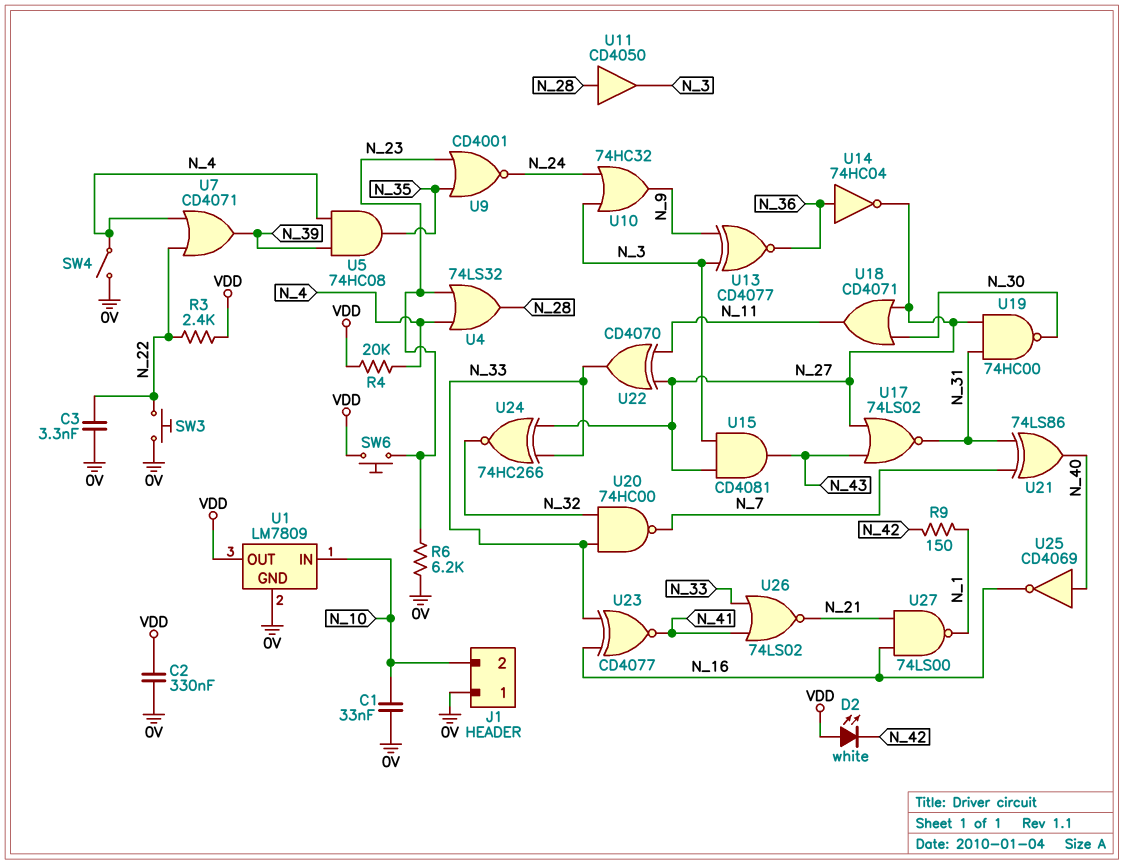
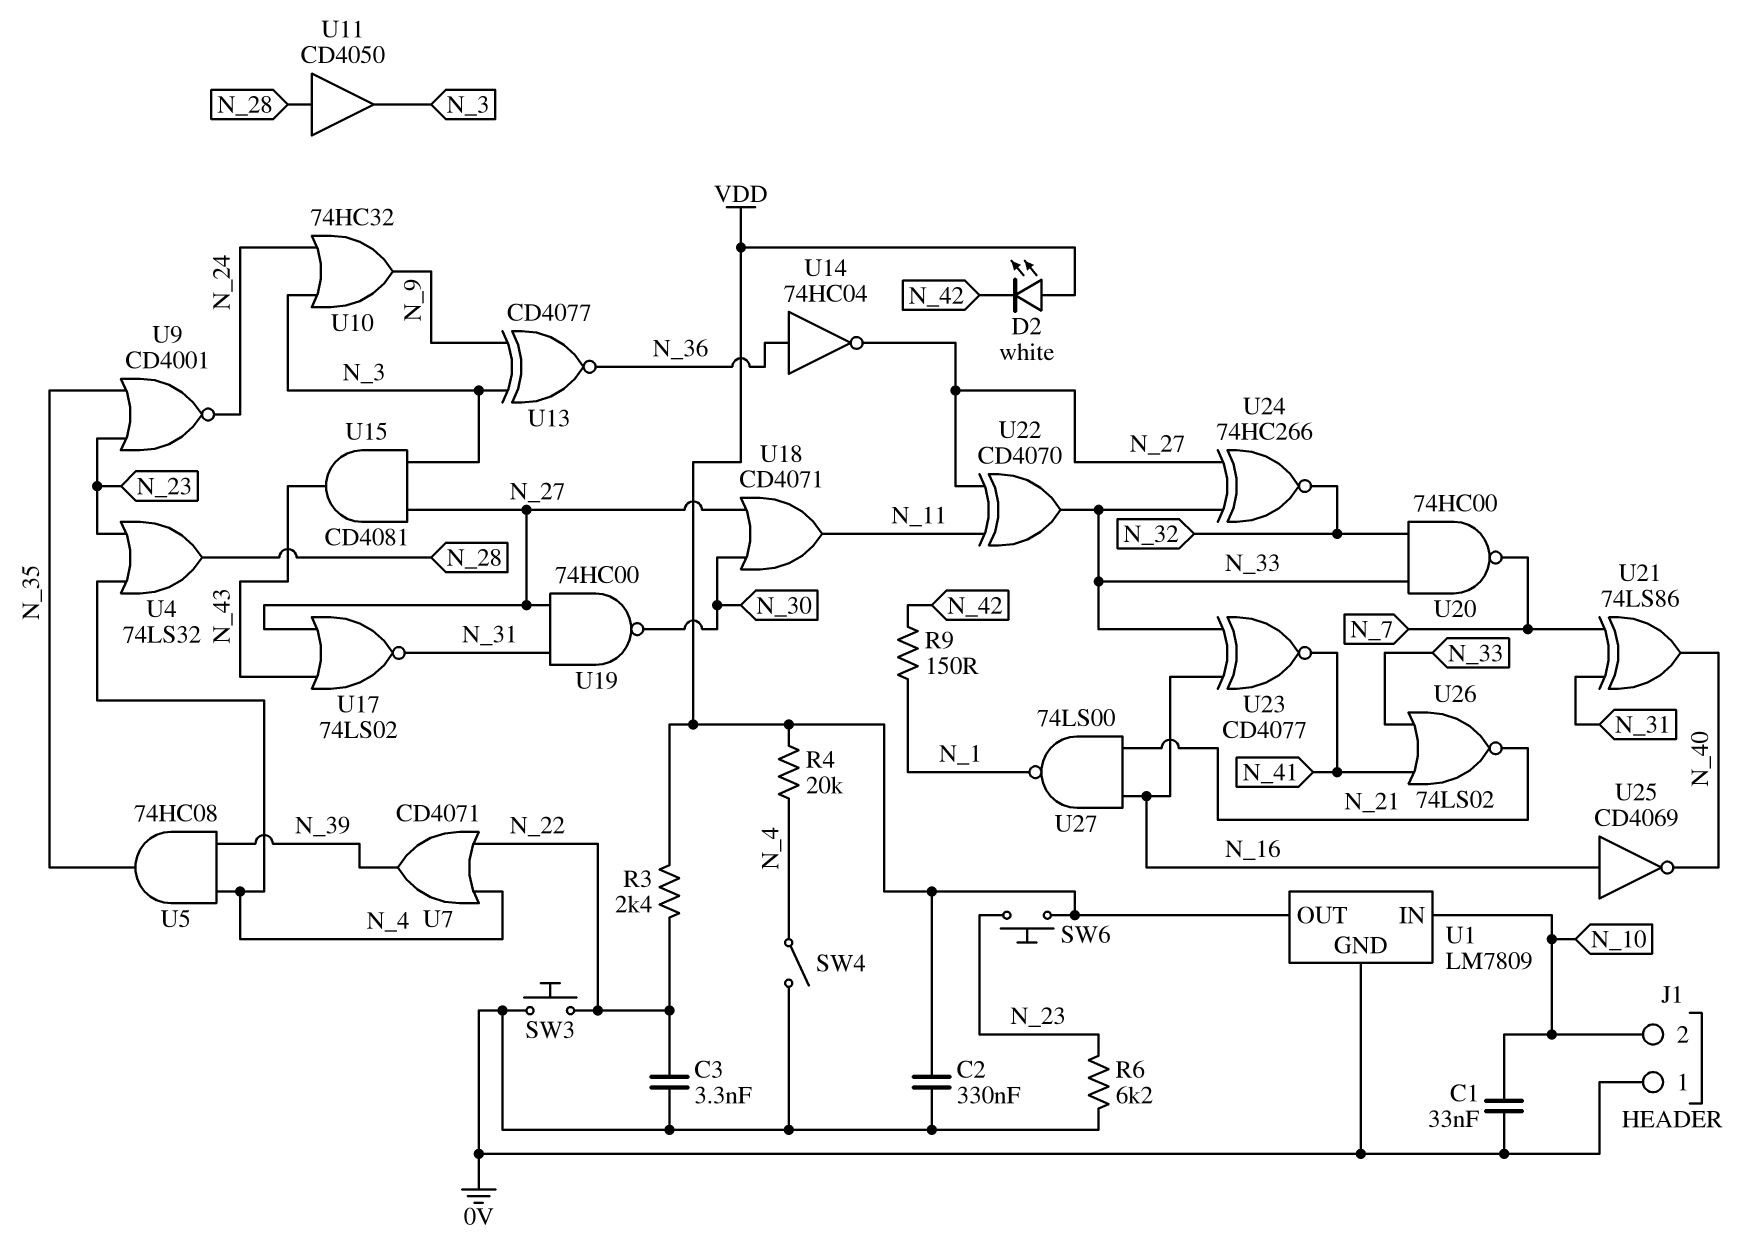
U25: NOT CD4069 (in N_40, out N_16) -> NOT CD4069 (in N_16, out N_40)

